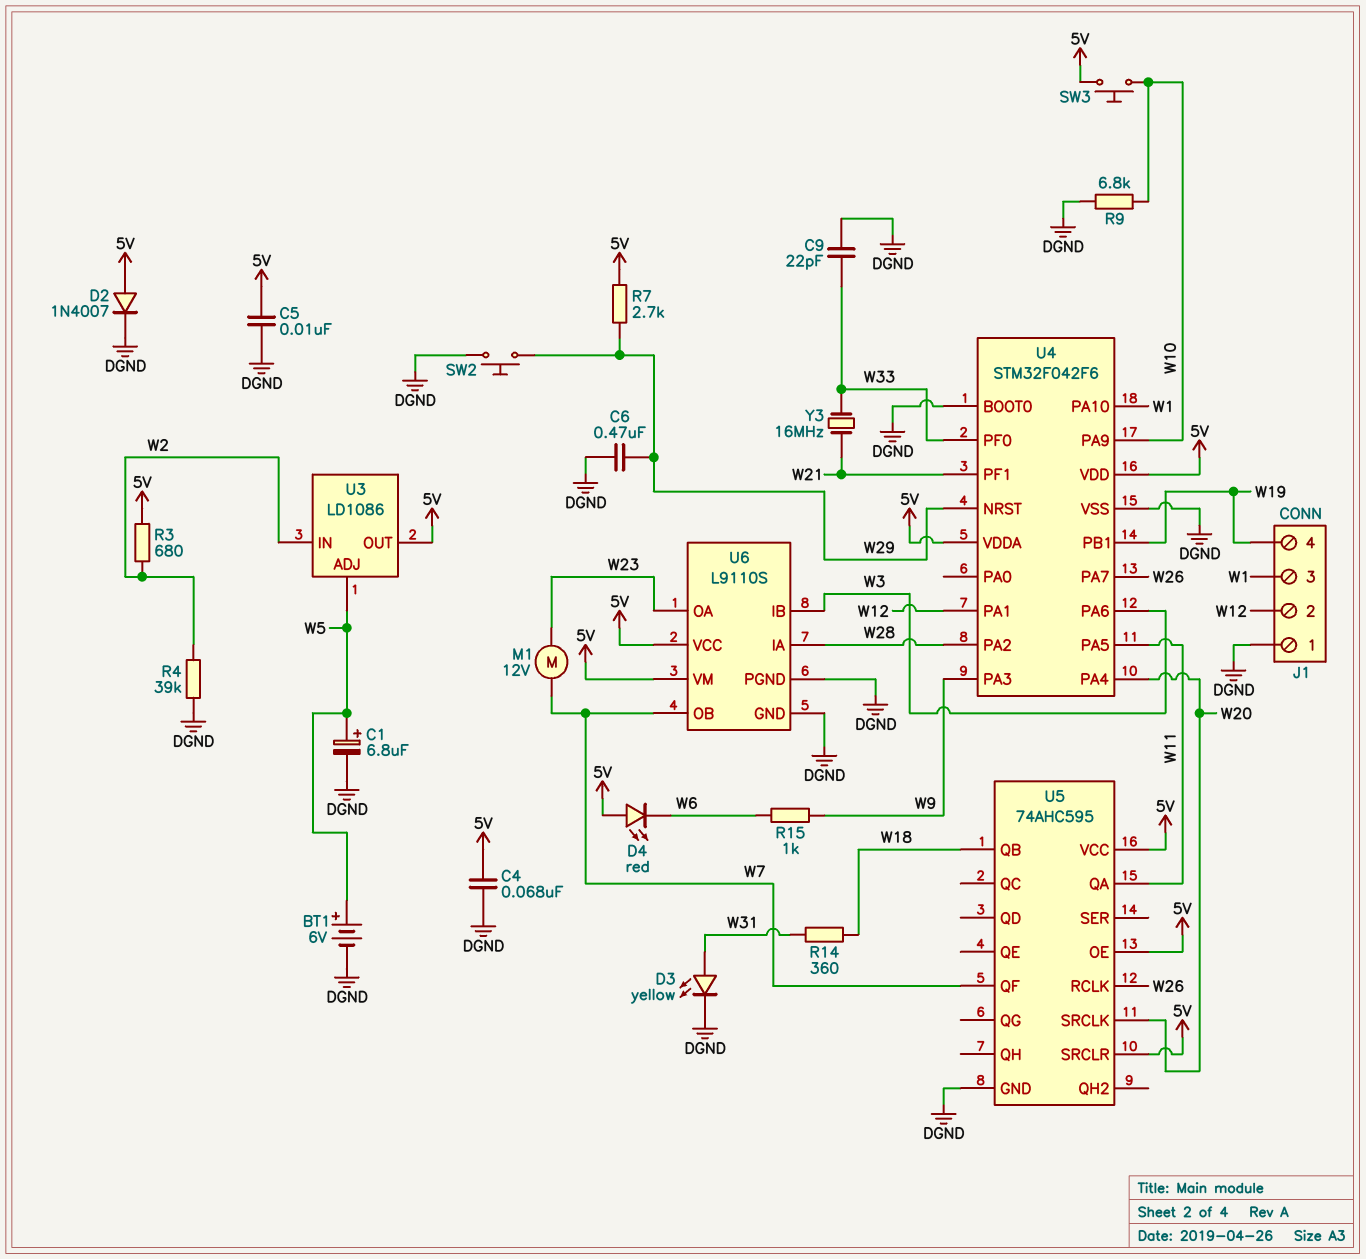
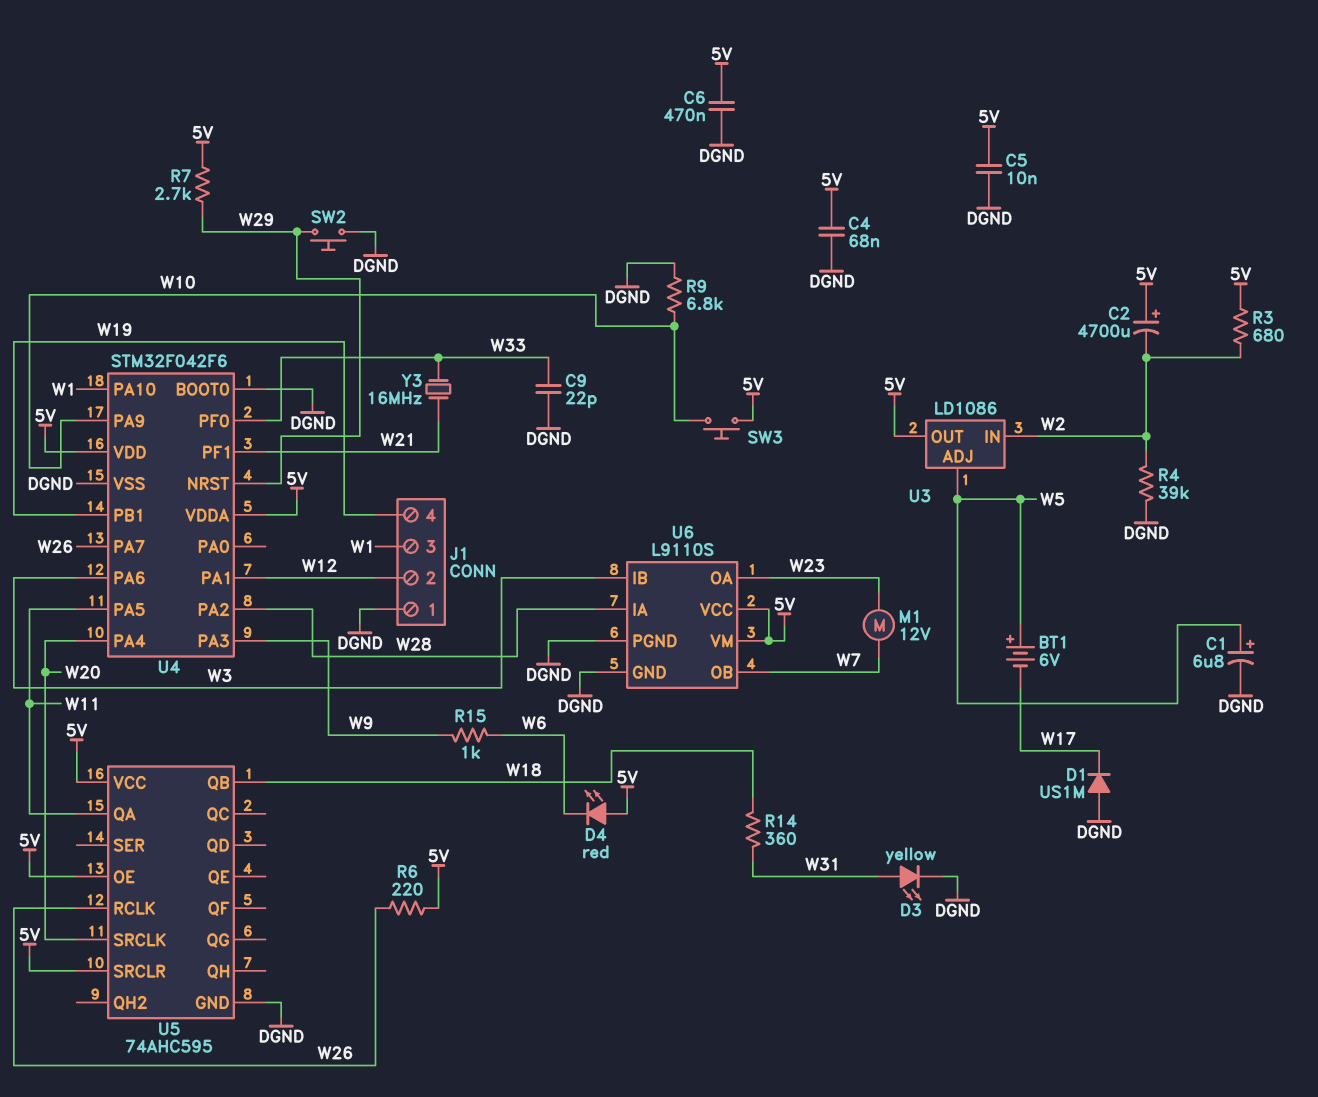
BT1: 6V (plus W5, minus DGND) -> 6V (plus W5, minus W17)
C2: none -> 4700uF (plus 5V, minus W2)
C6: 470nF (DGND, W29) -> 470nF (5V, DGND)
D1: none -> diode US1M (A DGND, K W17)
D2: diode 1N4007 (A 5V, K DGND) -> none
R6: none -> 220 (5V, W26)
U5 pin QF: W7 -> none

